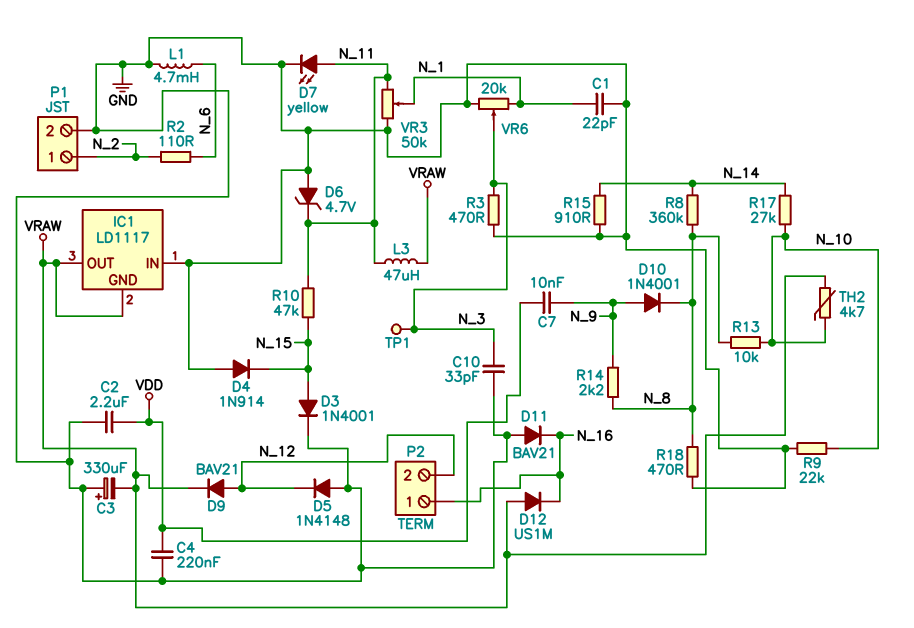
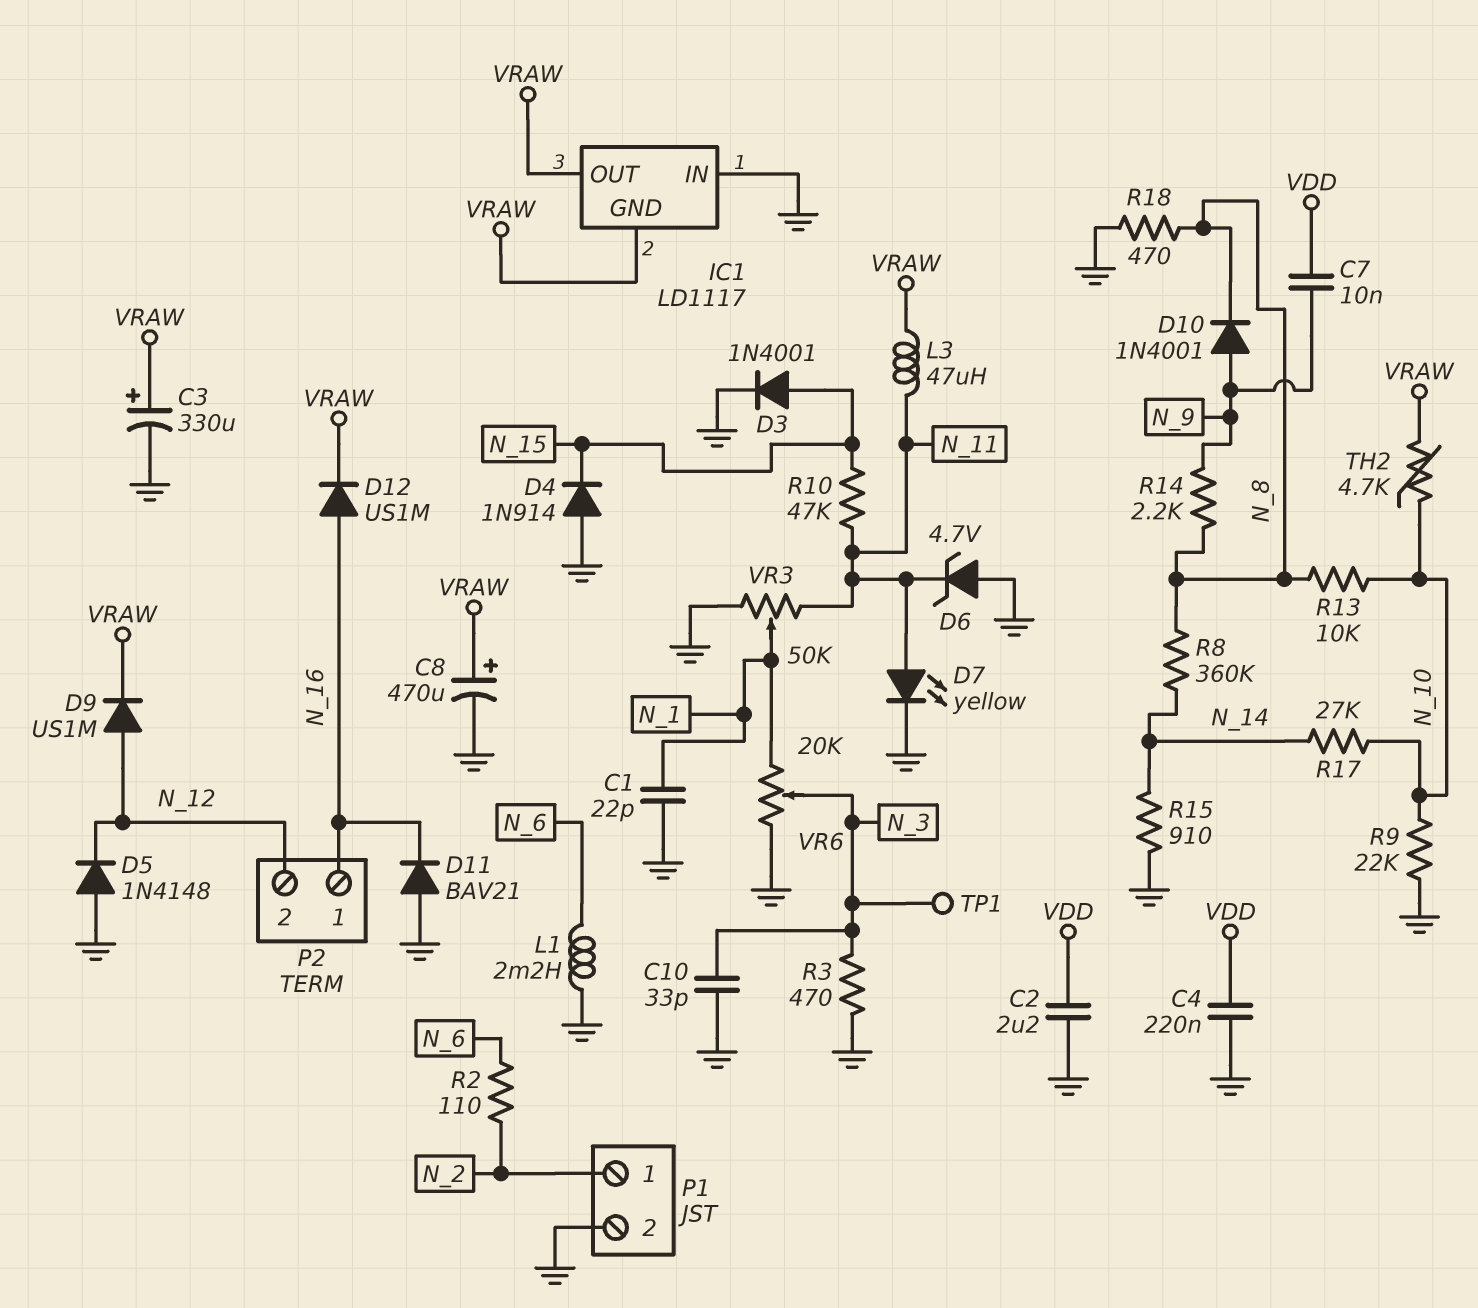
C3: 330uF (plus GND, minus VRAW) -> 330uF (plus VRAW, minus GND)
C8: none -> 470uF (plus VRAW, minus GND)
D9: diode BAV21 (A N_12, K VRAW) -> diode US1M (A N_12, K VRAW)
D12: diode US1M (A VRAW, K N_16) -> diode US1M (A N_16, K VRAW)
L1: 4.7mH (GND, N_6) -> 2.2mH (GND, N_6)

